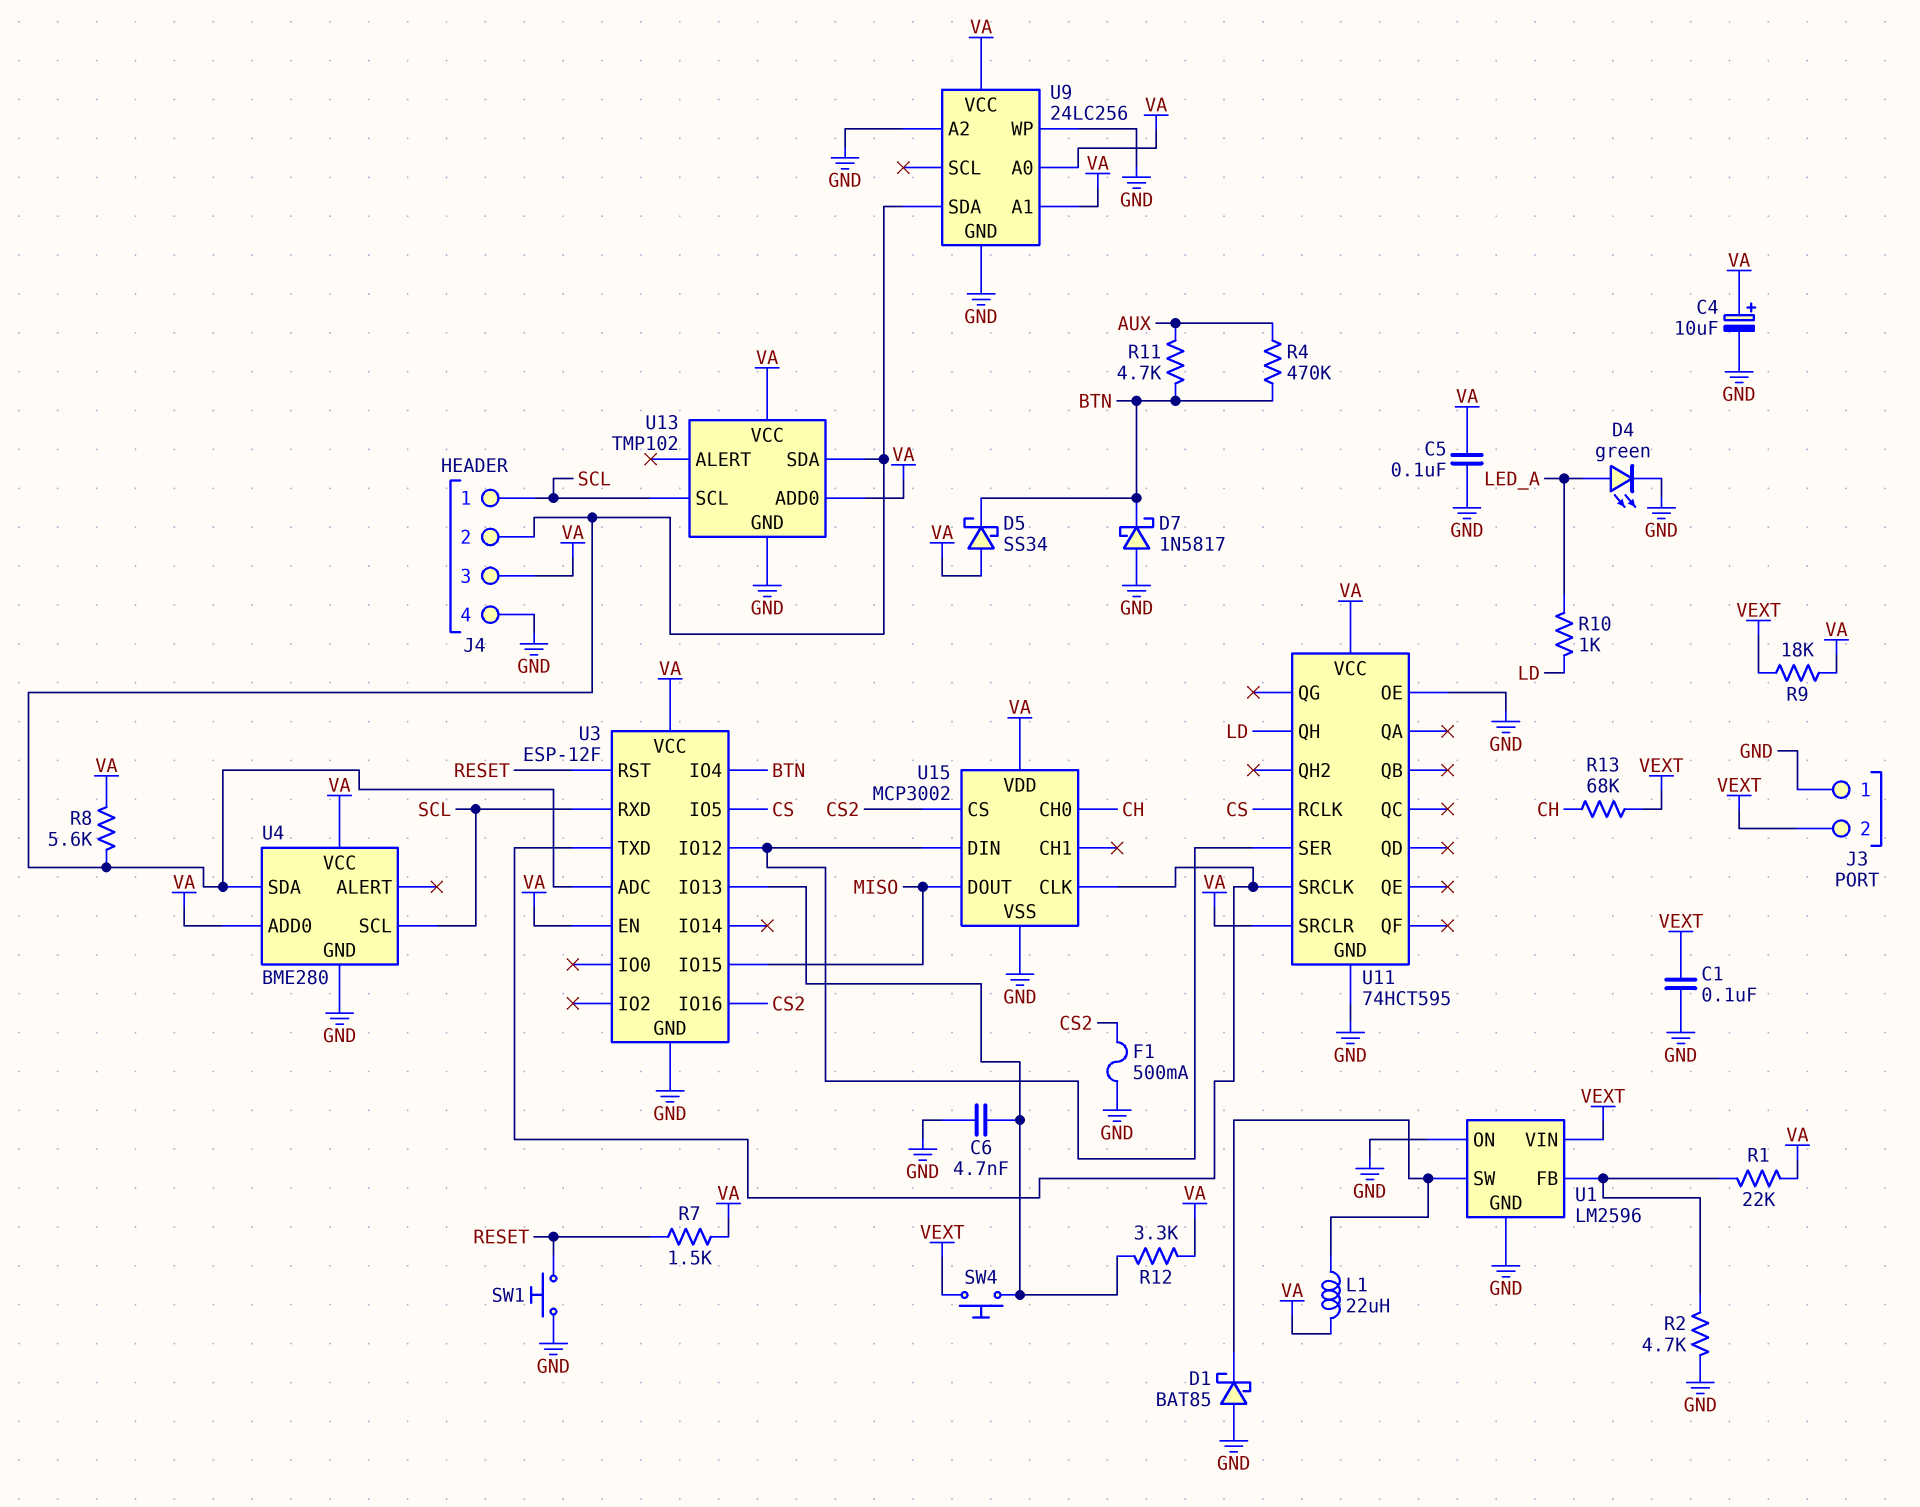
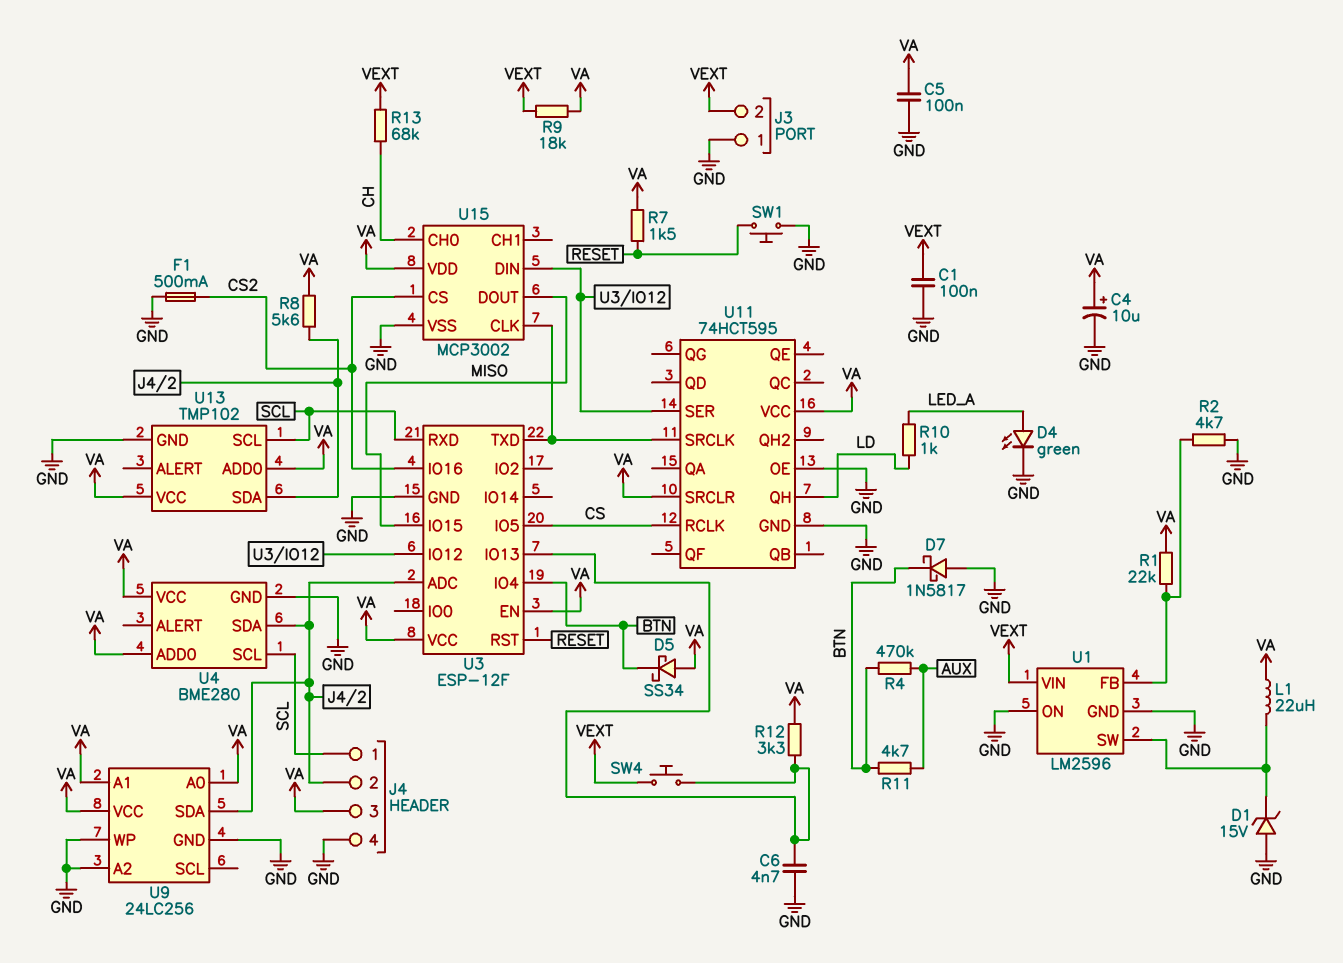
D1: schottky BAT85 (A GND, K U1/SW) -> zener 15V (A GND, K U1/SW)

